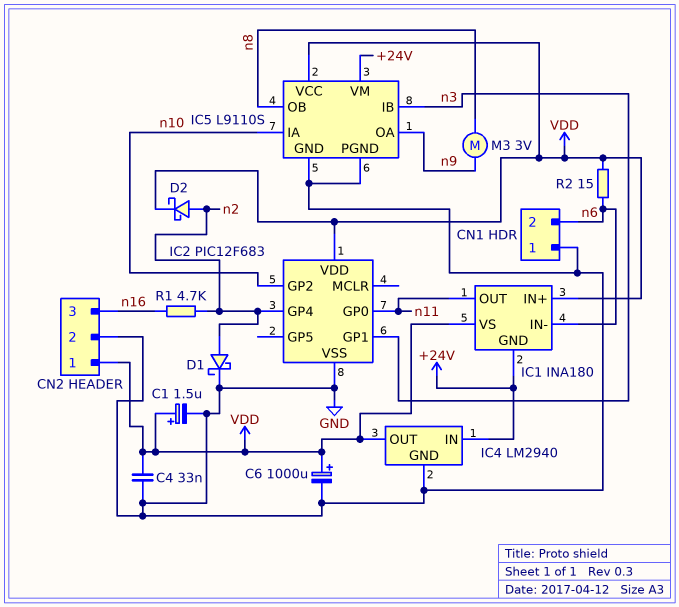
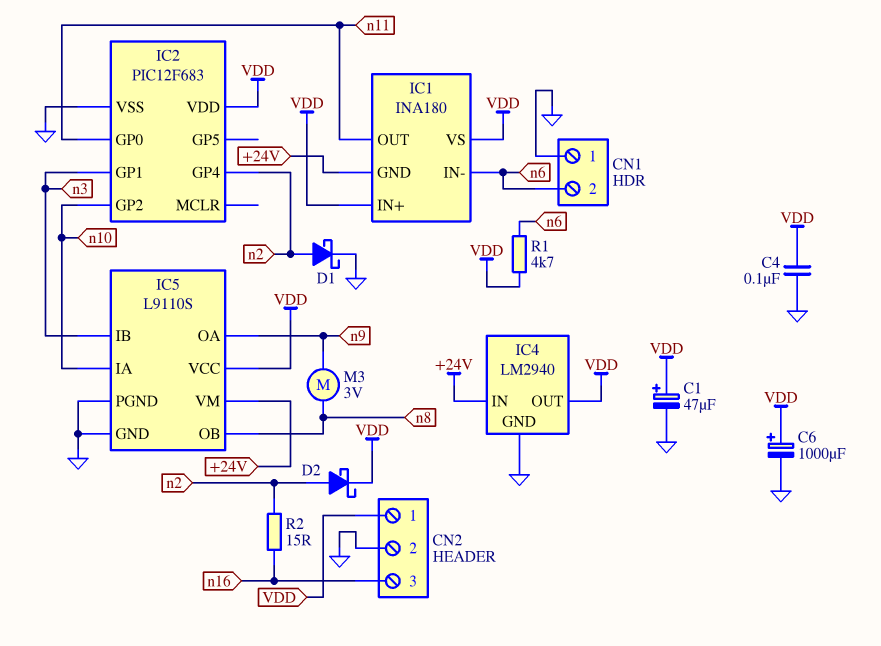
C1: 1.5uF (plus VDD, minus GND) -> 47uF (plus VDD, minus GND)
C4: 33nF (GND, VDD) -> 100nF (GND, VDD)
R1: 4.7k (n2, n16) -> 4.7k (VDD, n6)
R2: 15 (VDD, n6) -> 15 (n2, n16)

